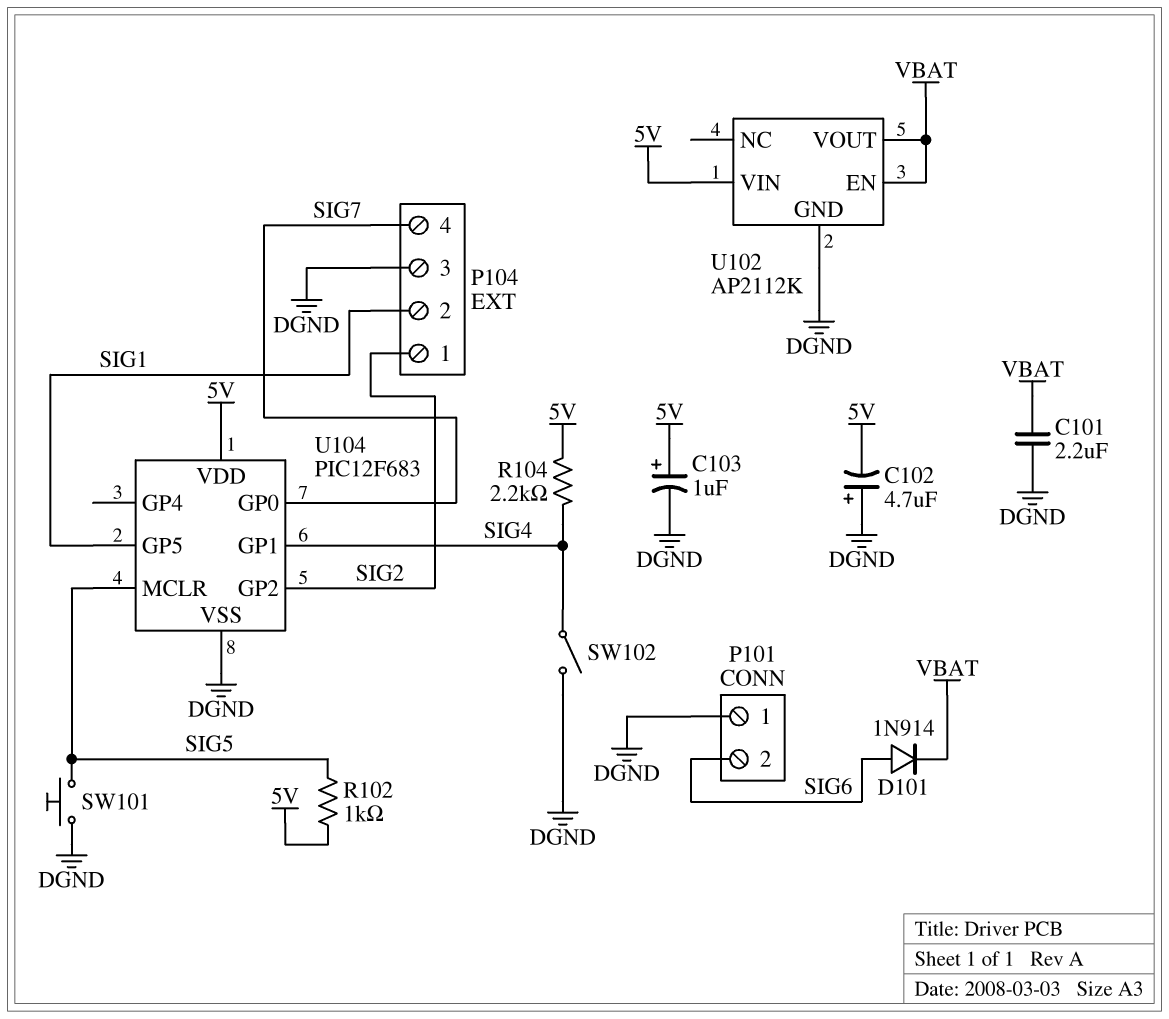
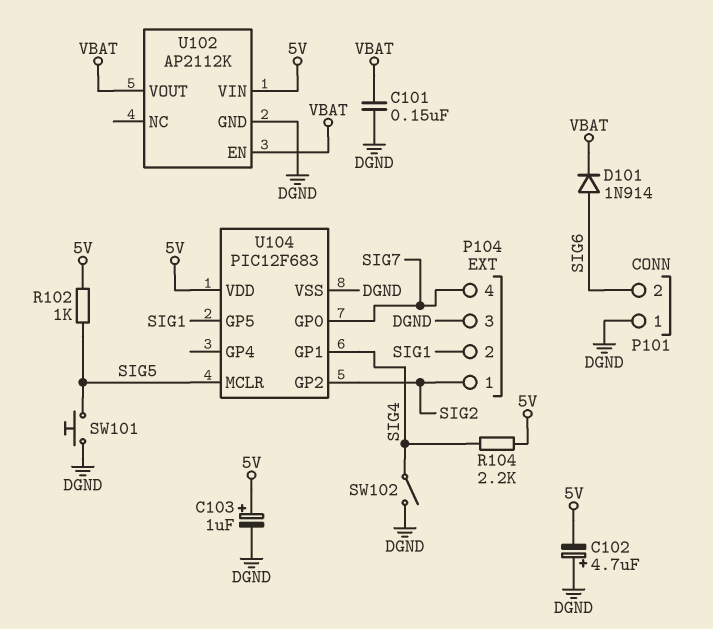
C101: 2.2uF (DGND, VBAT) -> 150nF (DGND, VBAT)

